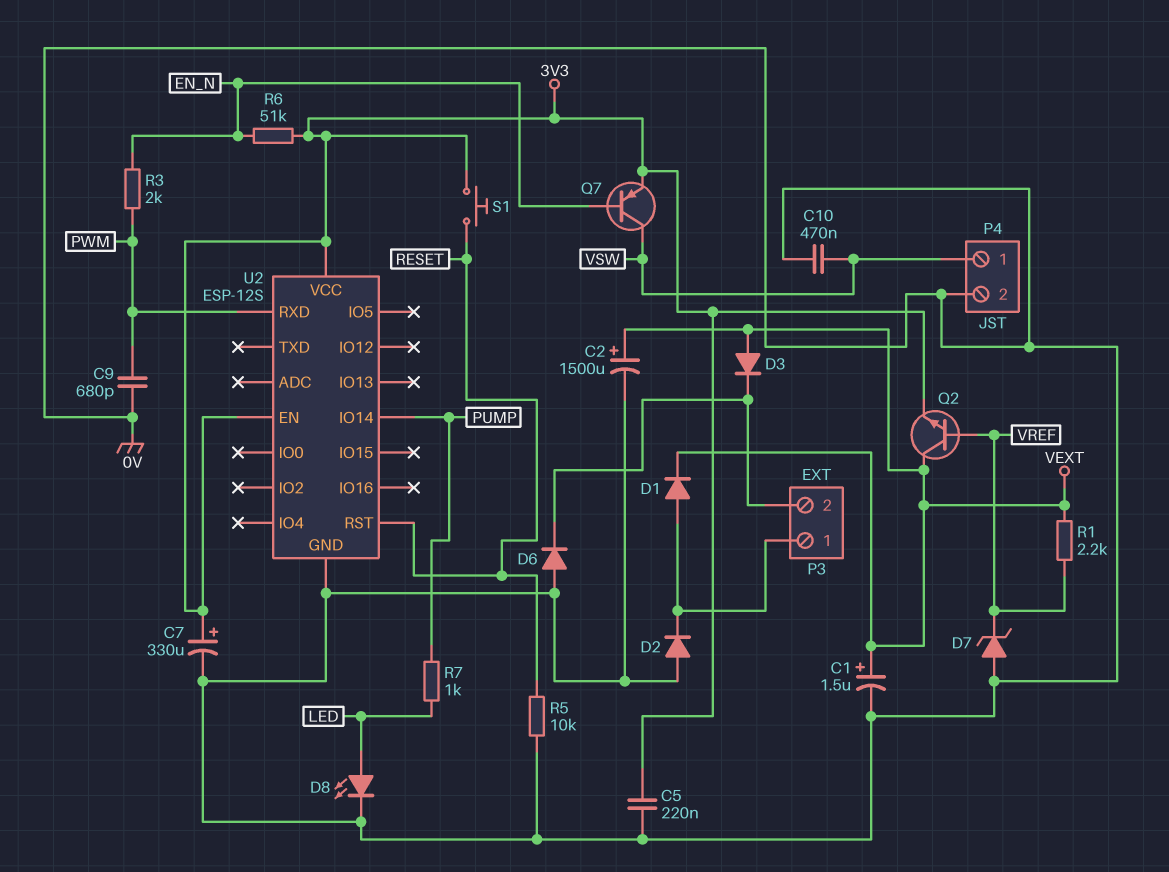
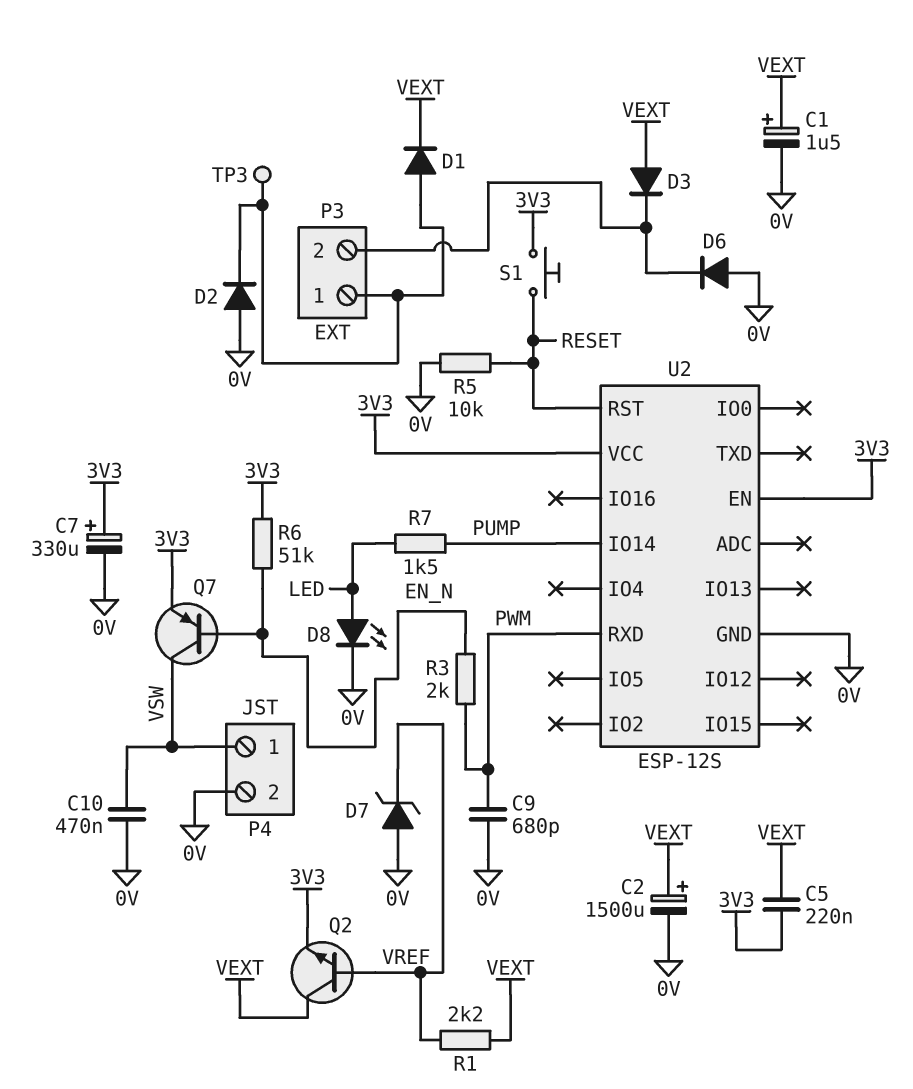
C5: 220nF (0V, 3V3) -> 220nF (3V3, VEXT)
R7: 1k (LED, PUMP) -> 1.5k (LED, PUMP)
TP3: none -> test point (P3/1)

